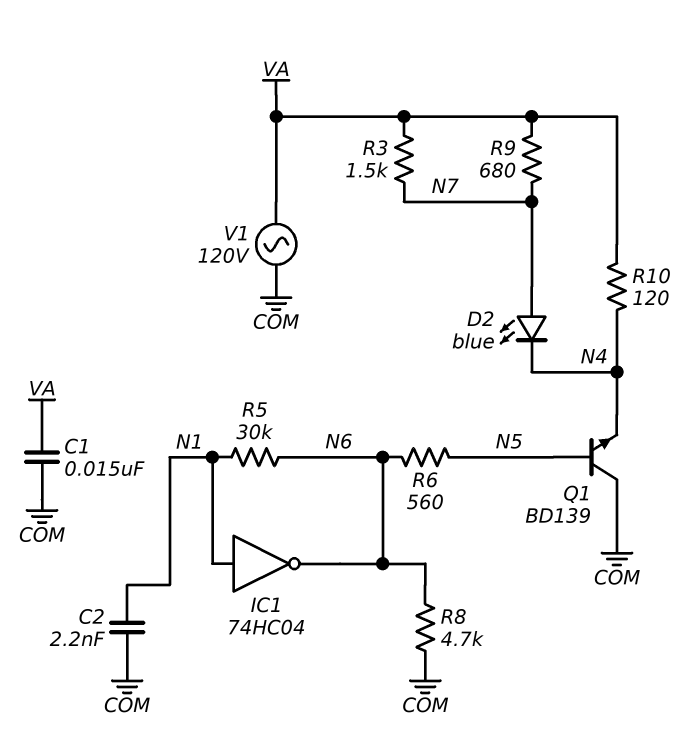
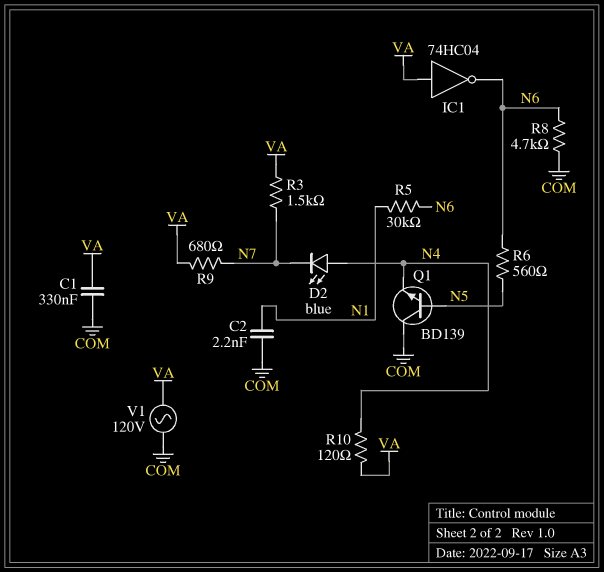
C1: 15nF (COM, VA) -> 330nF (COM, VA)
D2: LED blue (A N7, K N4) -> LED blue (A N4, K N7)
IC1: NOT 74HC04 (in N1, out N6) -> NOT 74HC04 (in VA, out N6)

